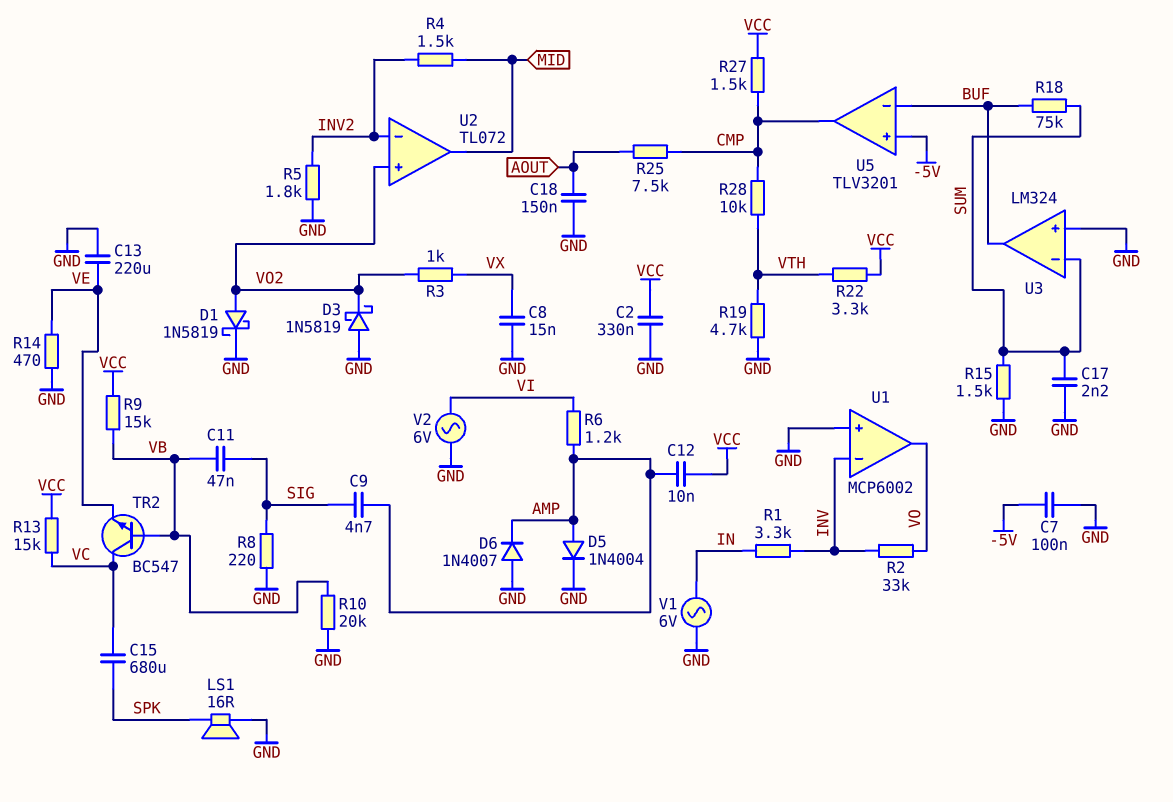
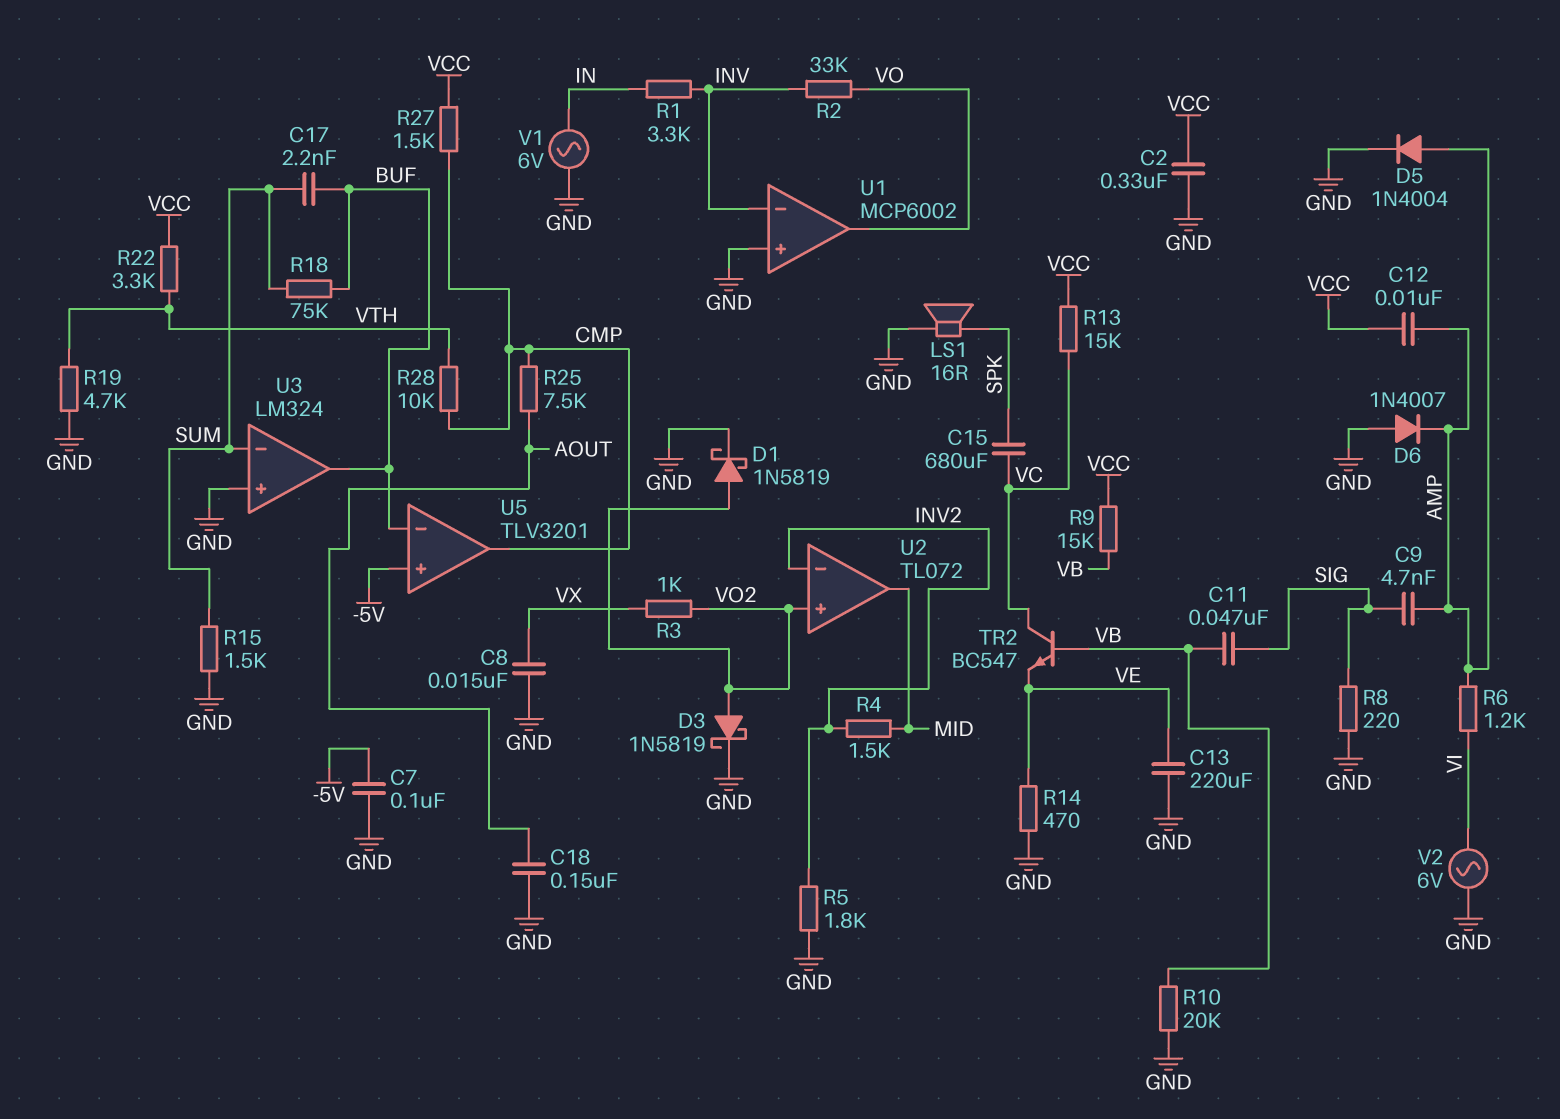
C17: 2.2nF (GND, SUM) -> 2.2nF (BUF, SUM)
D3: schottky 1N5819 (A GND, K VO2) -> schottky 1N5819 (A VO2, K GND)

